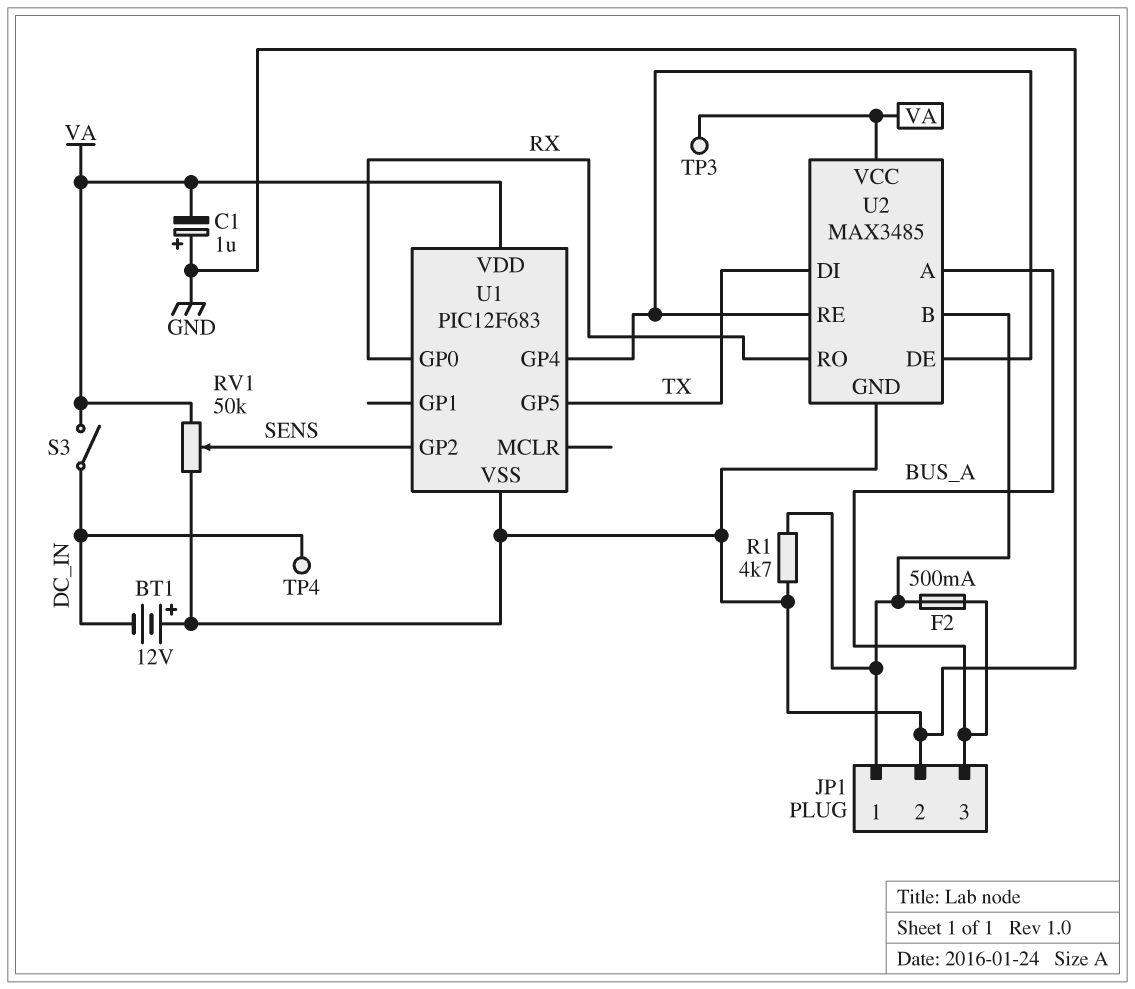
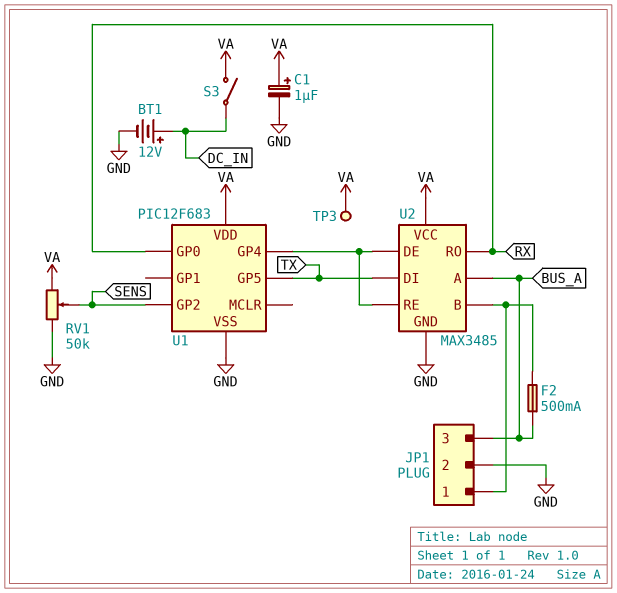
BT1: 12V (plus GND, minus DC_IN) -> 12V (plus DC_IN, minus GND)
C1: 1uF (plus GND, minus VA) -> 1uF (plus VA, minus GND)
R1: 4.7k (GND, JP1/1) -> none
TP4: test point (DC_IN) -> none

